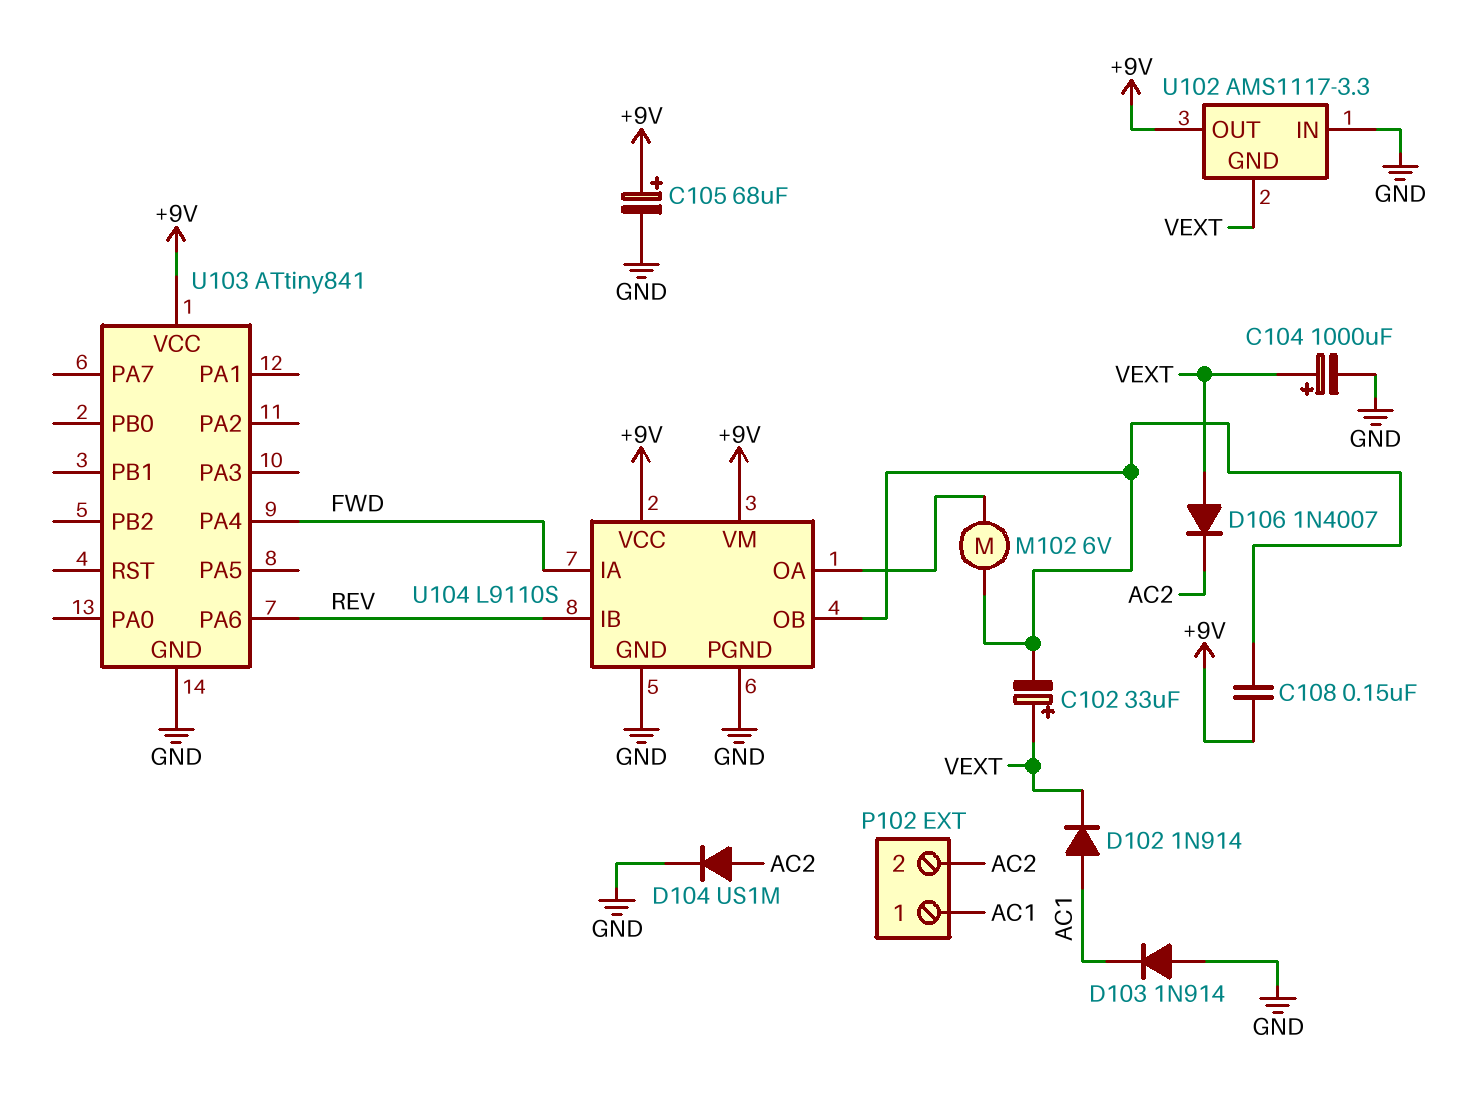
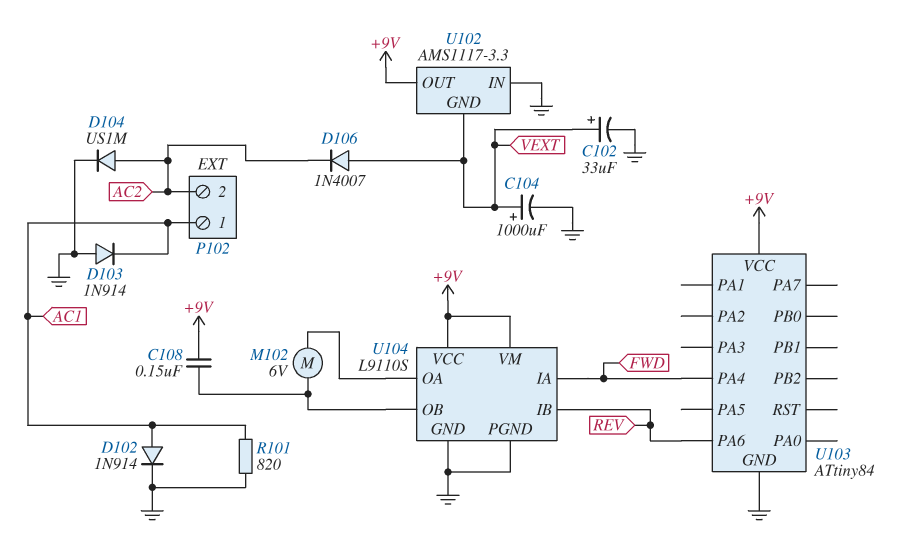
C102: 33uF (plus VEXT, minus U104/OB) -> 33uF (plus VEXT, minus GND)
C105: 68uF (plus +9V, minus GND) -> none
D102: diode 1N914 (A AC1, K VEXT) -> diode 1N914 (A AC1, K GND)
R101: none -> 820 (AC1, GND)
U103: ATtiny841 -> ATtiny84

